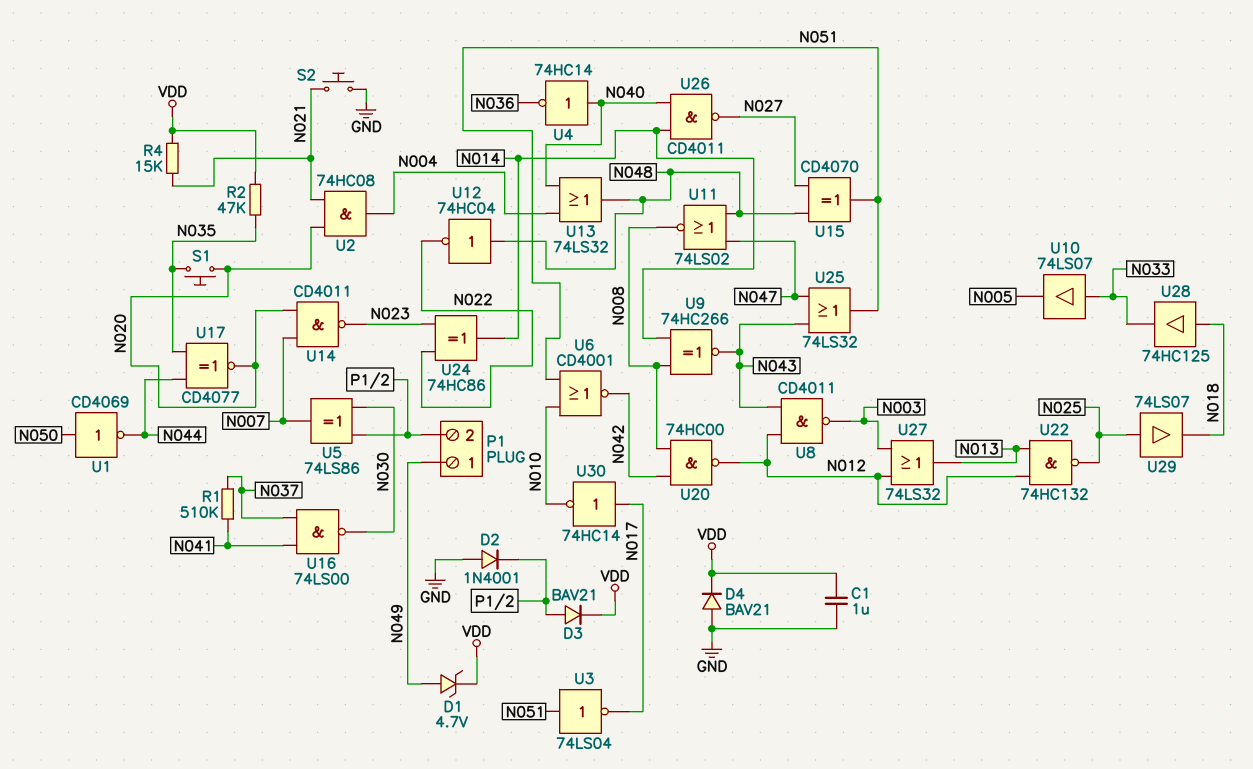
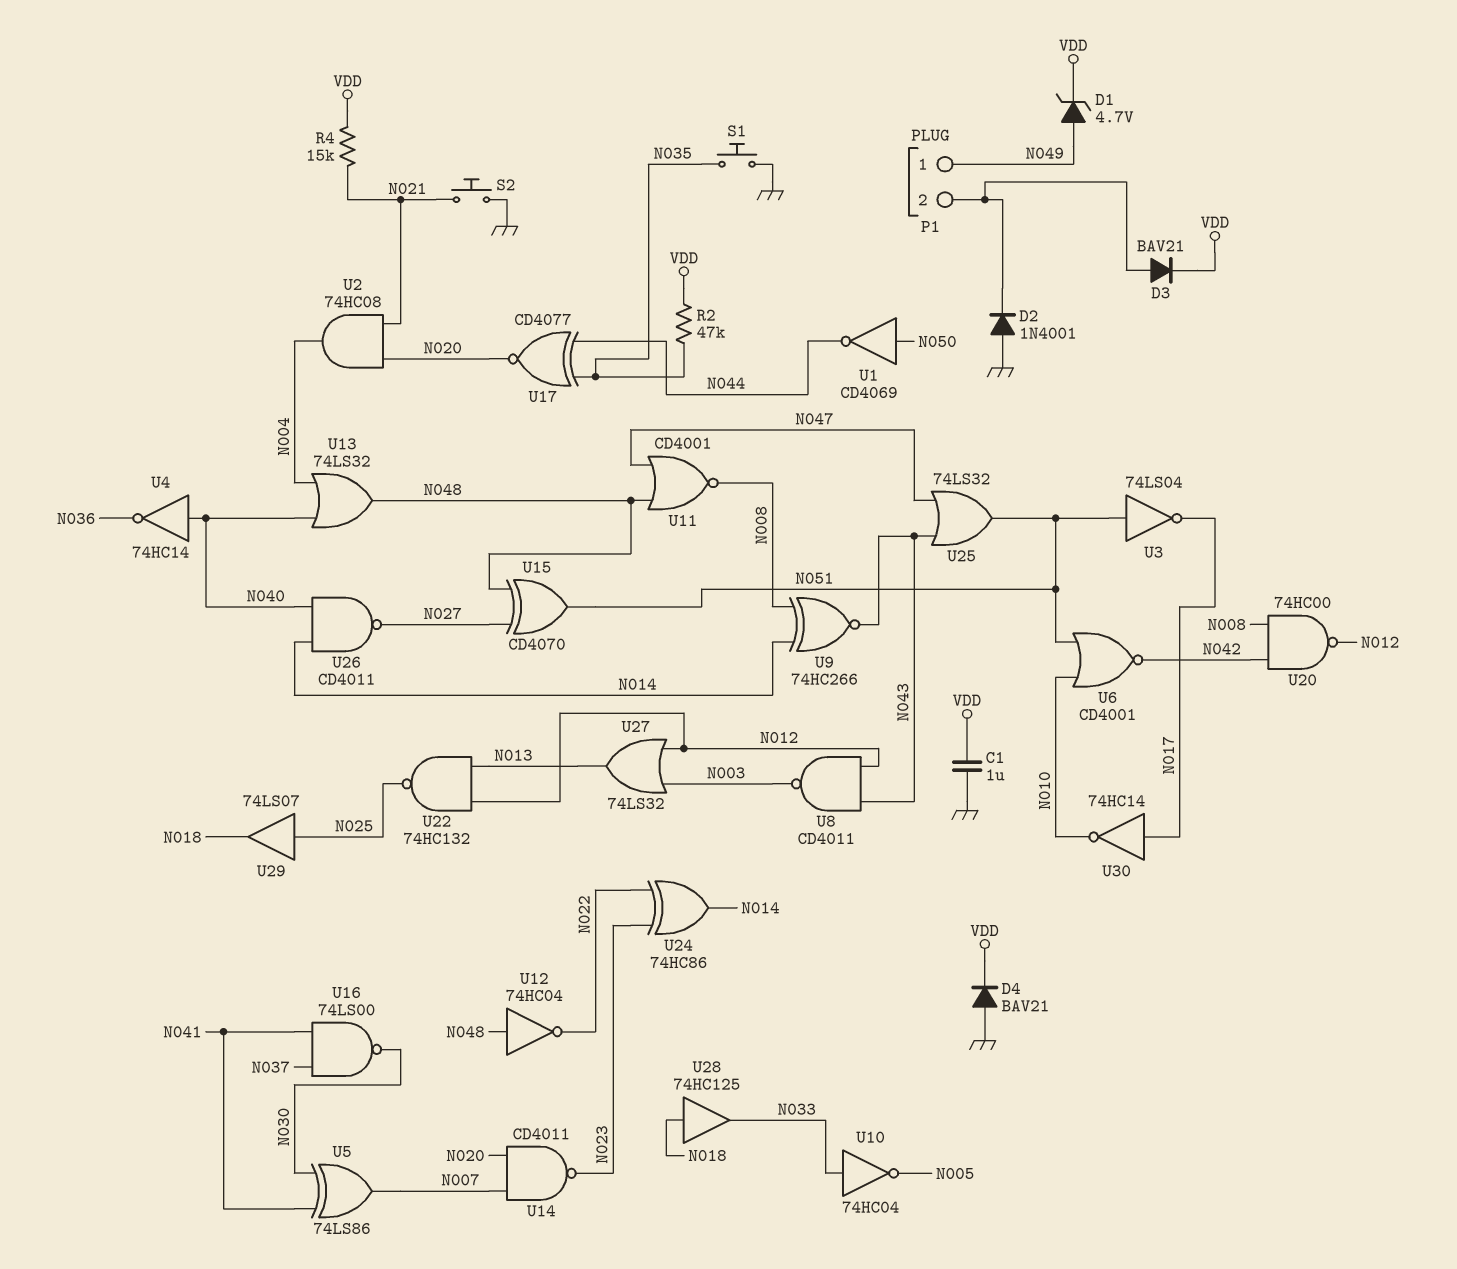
R1: 510k (N037, N041) -> none
S1: button (N020, N035) -> button (GND, N035)
U5: XOR 74LS86 (in N030, in P1/2, out N007) -> XOR 74LS86 (in N030, in N041, out N007)
U10: buffer 74LS07 (in N033, out N005) -> NOT 74HC04 (in N033, out N005)
U11: NOR 74LS02 (in N047, in N048, out N008) -> NOR CD4001 (in N047, in N048, out N008)

